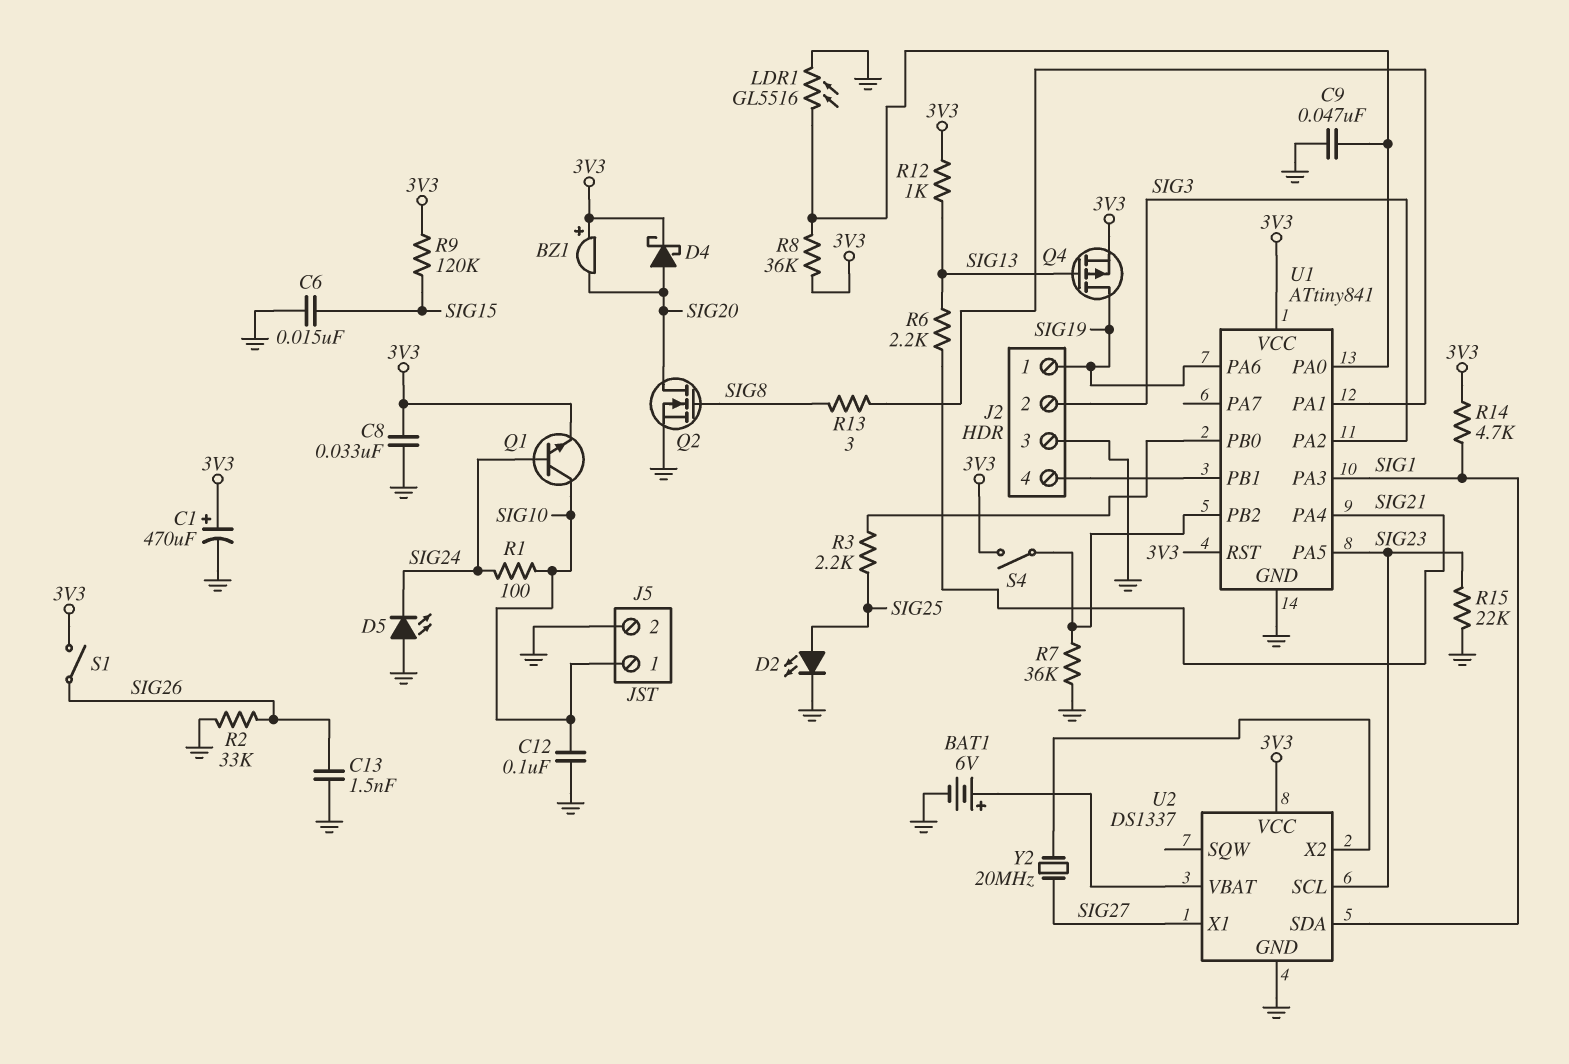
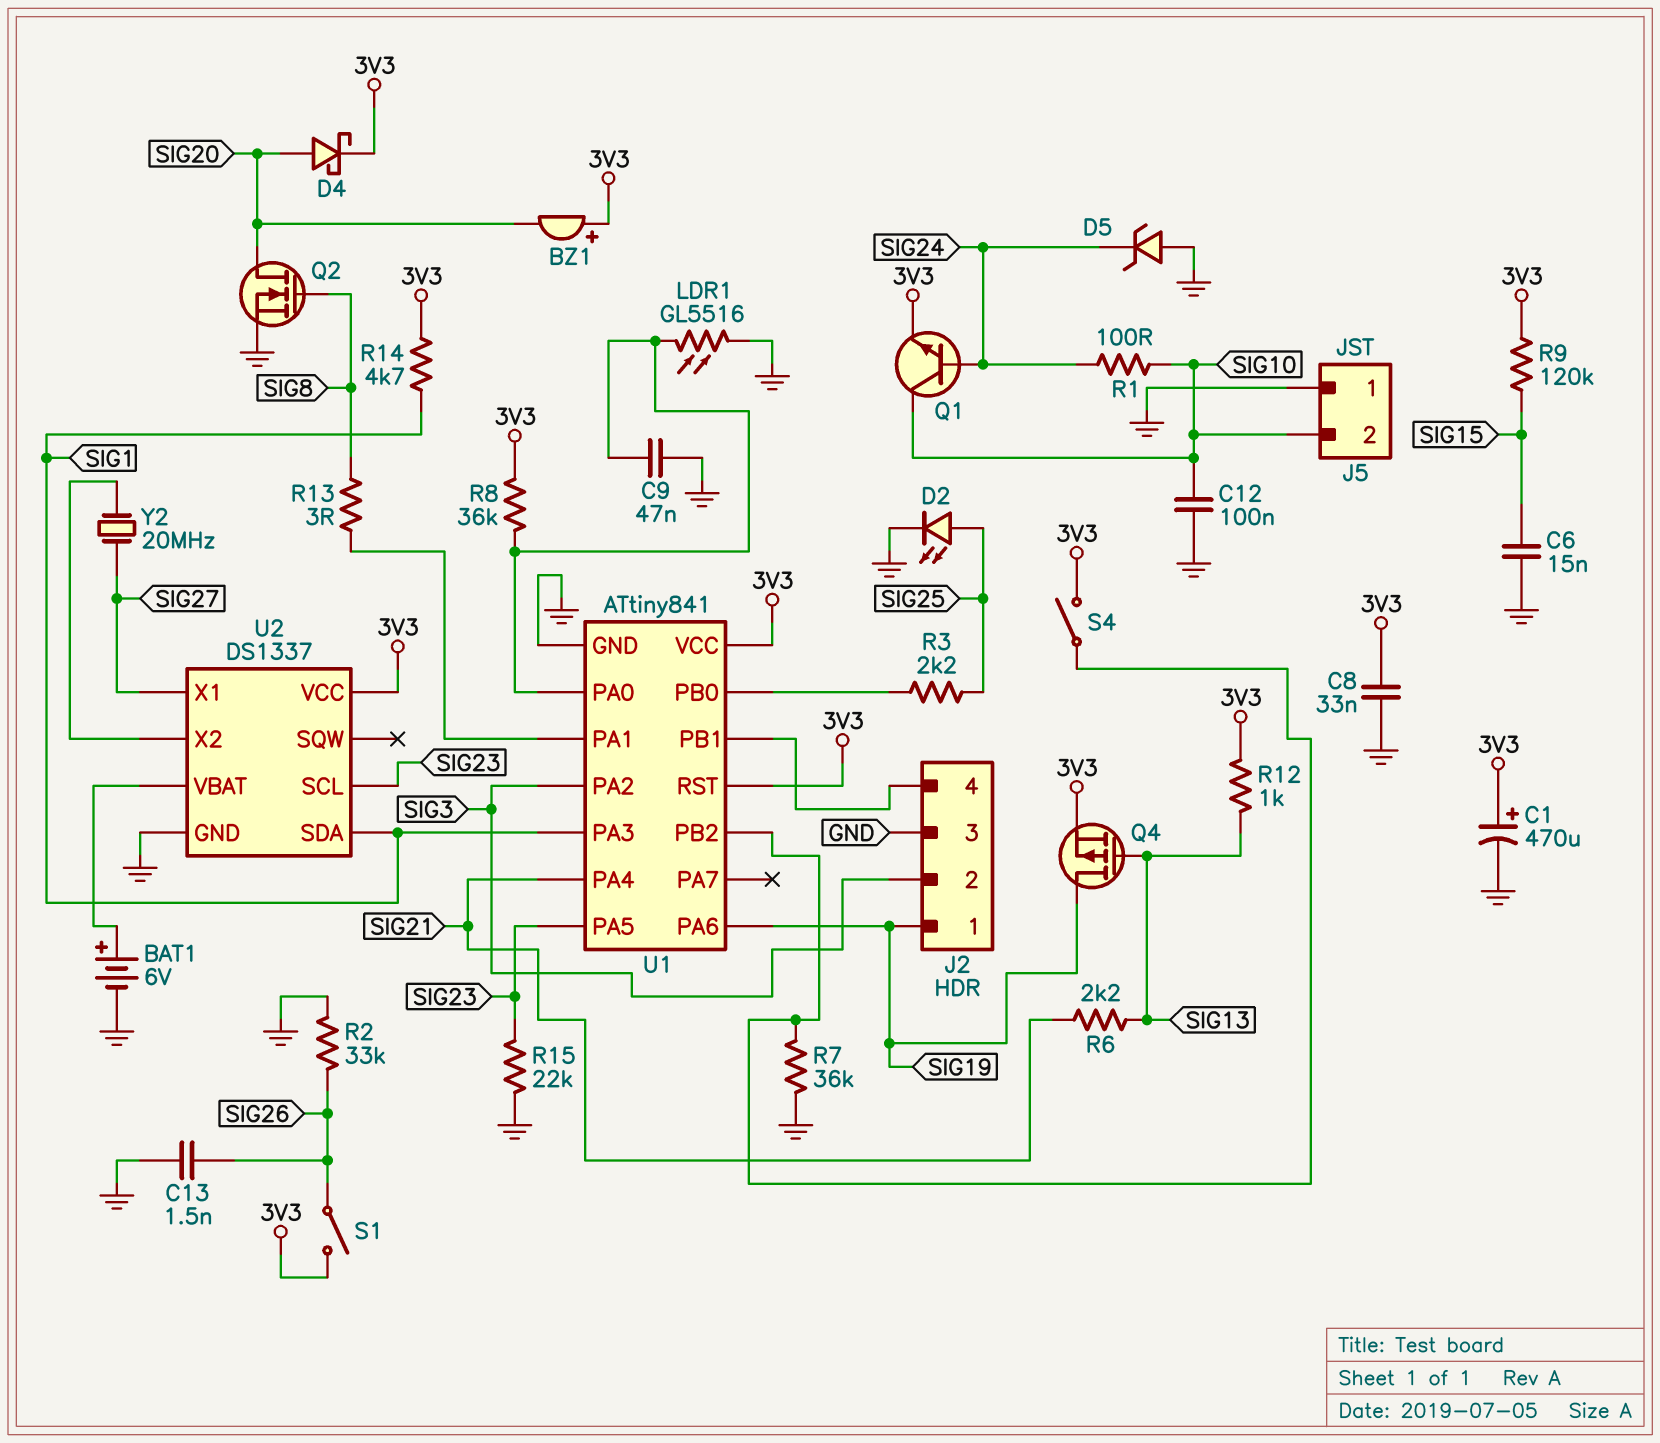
D5: LED (A GND, K SIG24) -> zener (A GND, K SIG24)
J5 pin 1: SIG10 -> GND
J5 pin 2: GND -> SIG10

